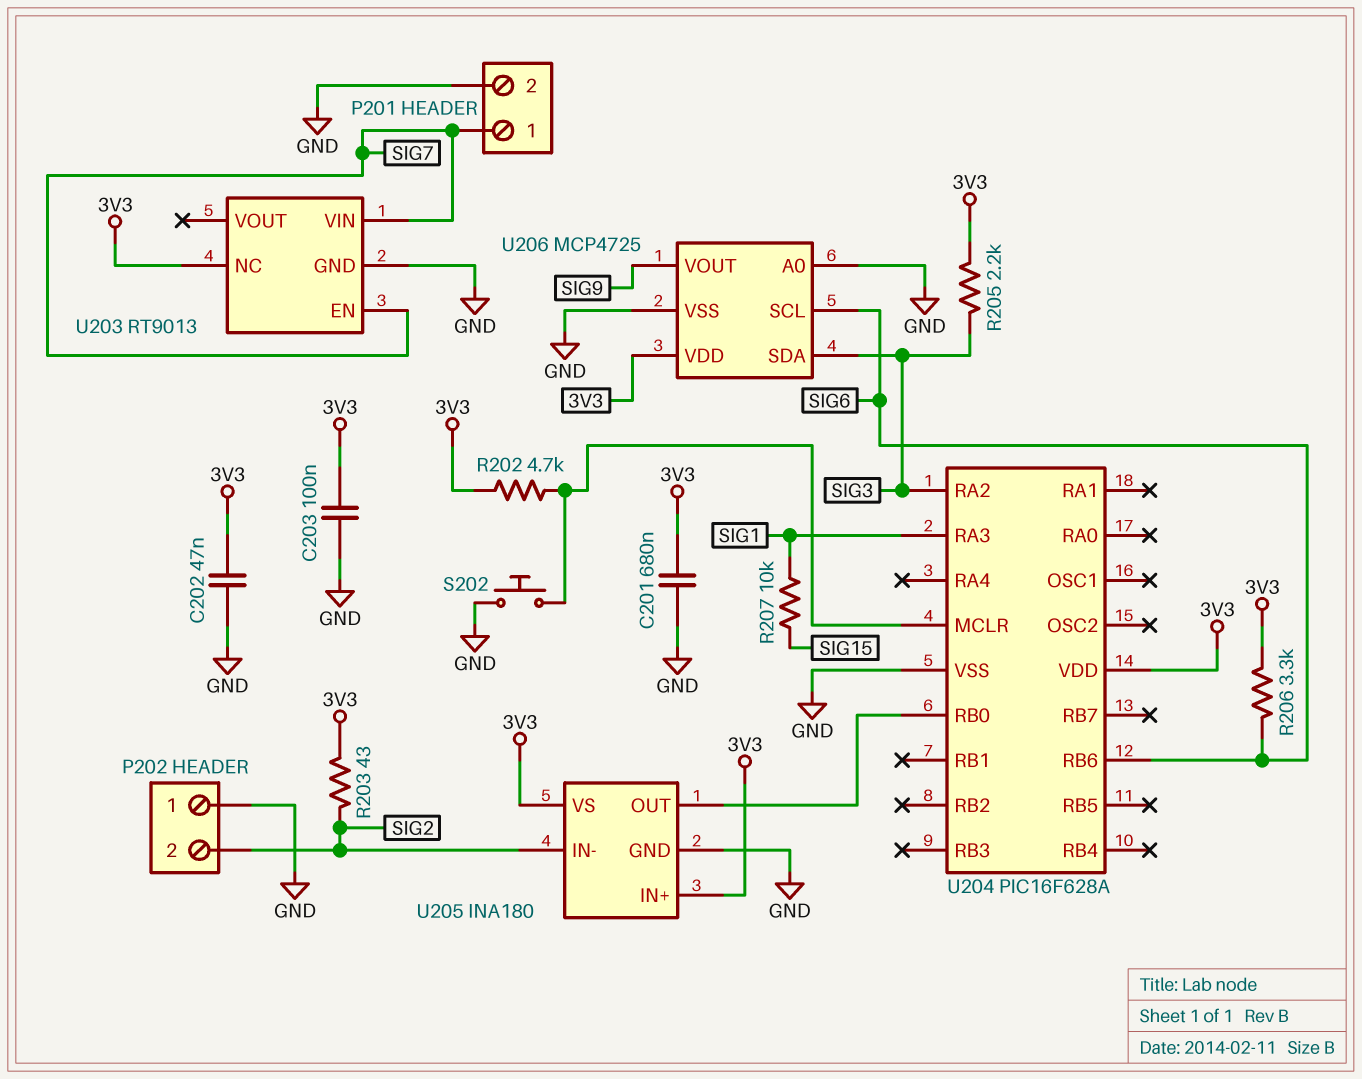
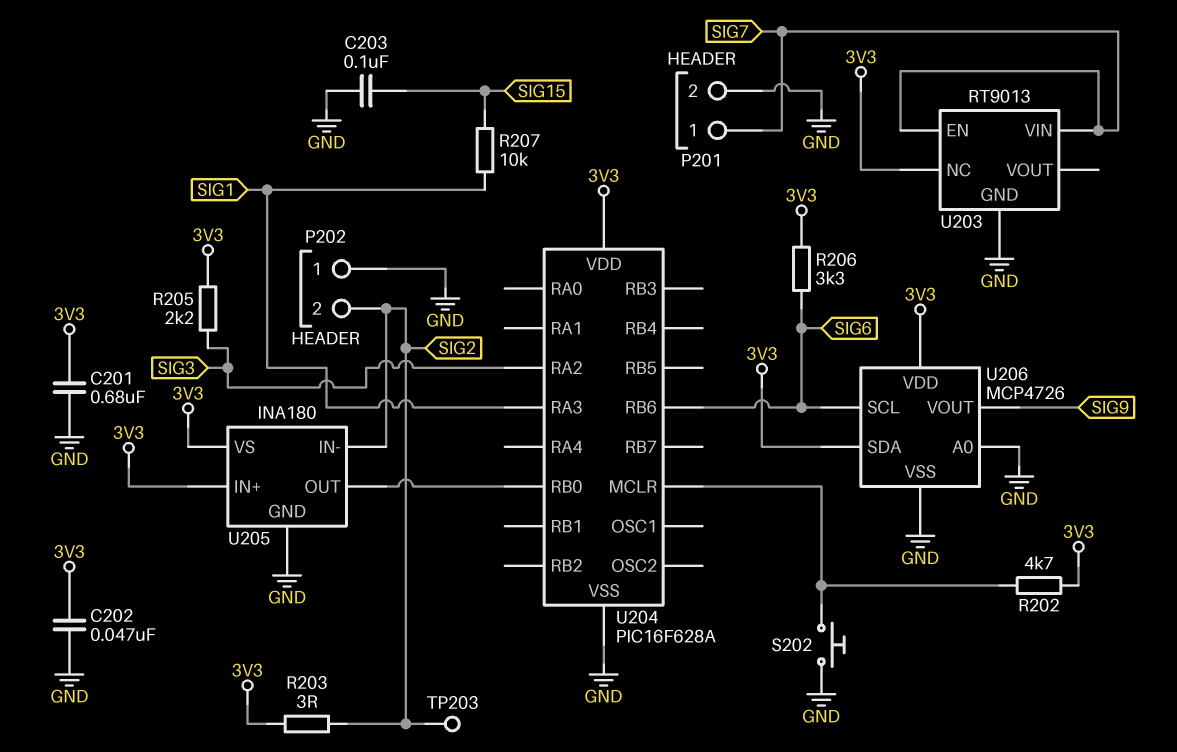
C203: 100nF (3V3, GND) -> 100nF (GND, SIG15)
R203: 43 (3V3, SIG2) -> 3 (3V3, SIG2)
TP203: none -> test point (SIG2)
U206: MCP4725 -> MCP4726
U206 pin SDA: SIG3 -> 3V3

